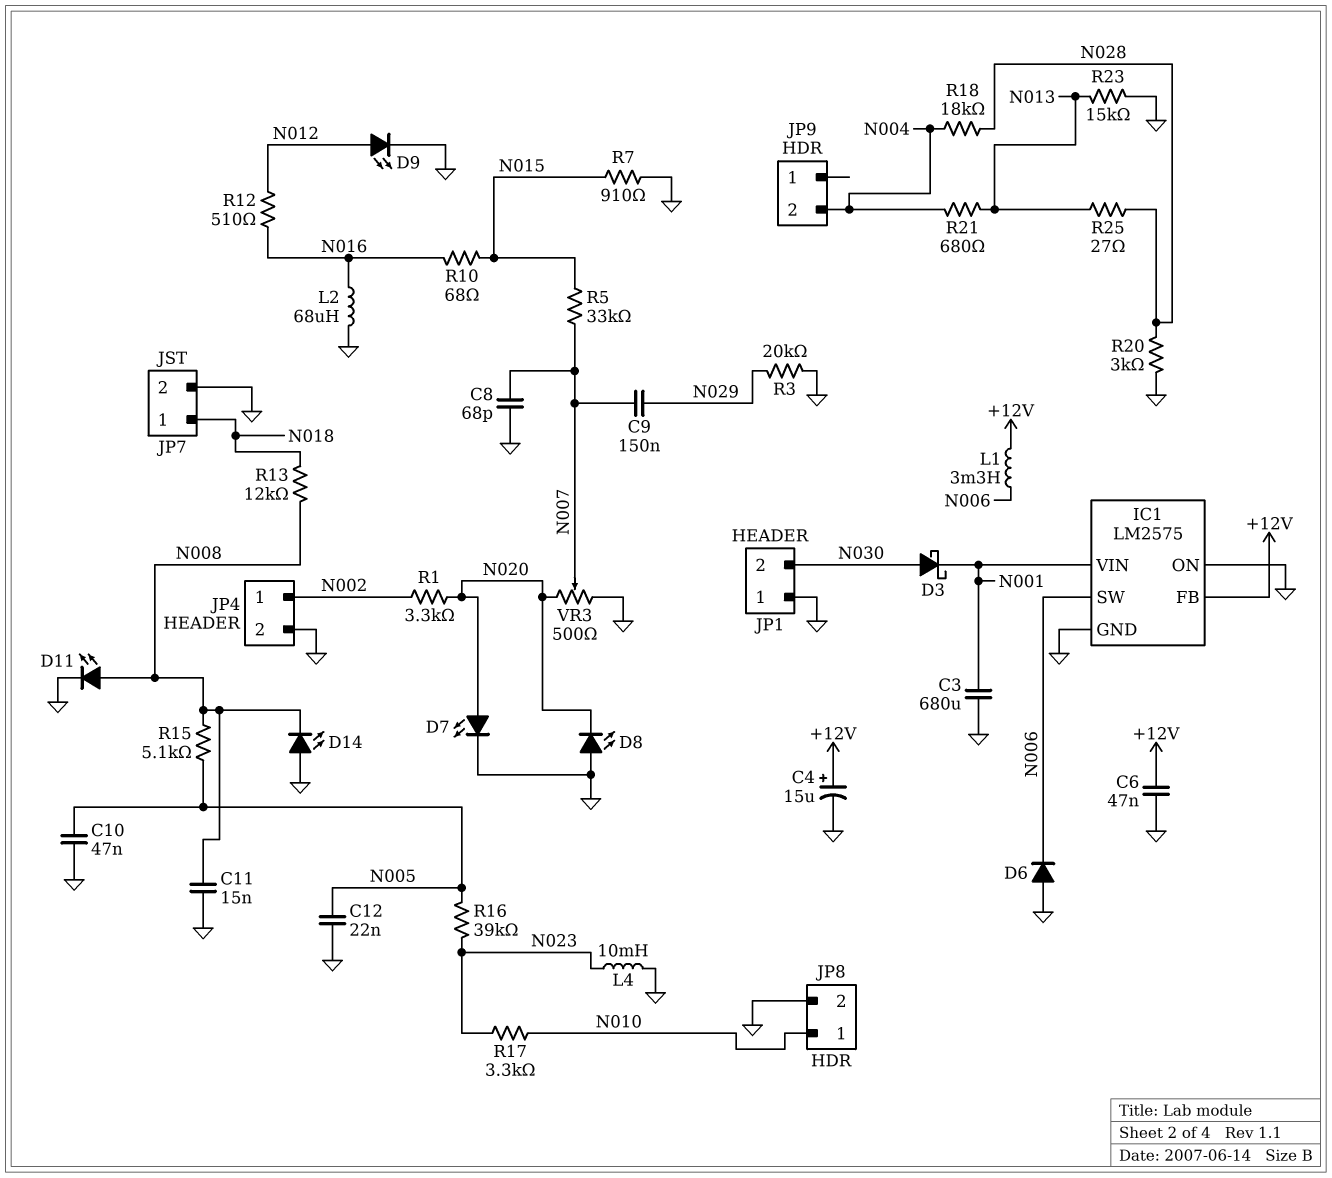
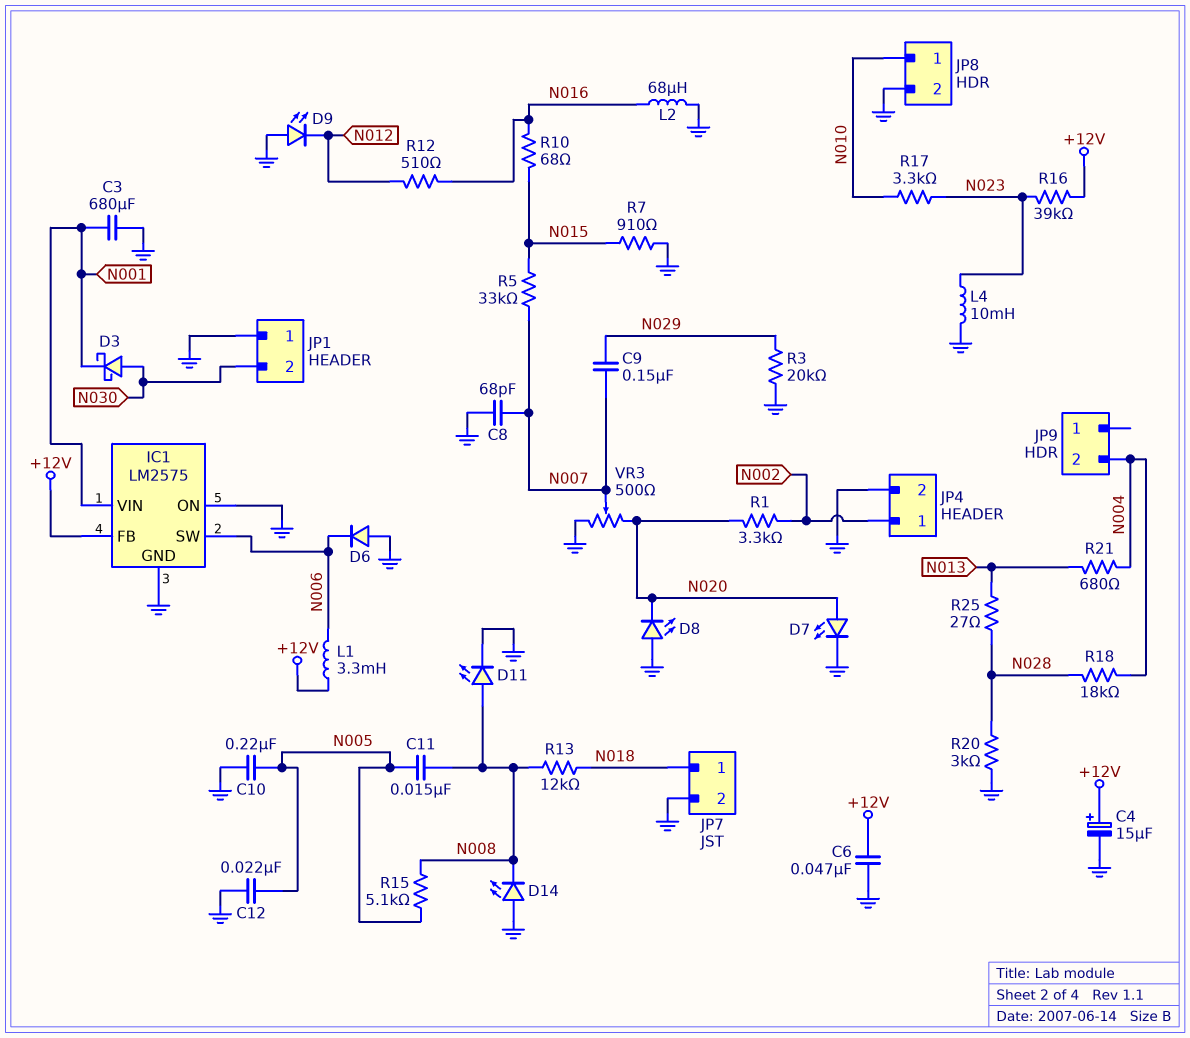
C10: 47nF (GND, N005) -> 220nF (GND, N005)
C11: 15nF (GND, N008) -> 15nF (N005, N008)
D9: LED (A N012, K GND) -> LED (A GND, K N012)
R16: 39k (N005, N023) -> 39k (+12V, N023)
R23: 15k (GND, N013) -> none

